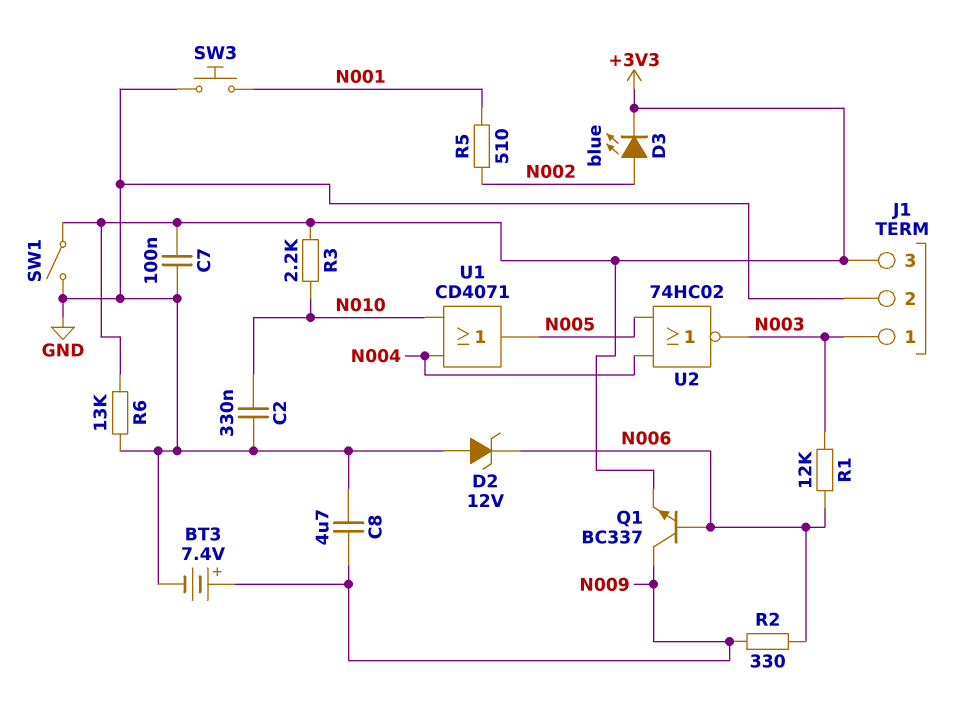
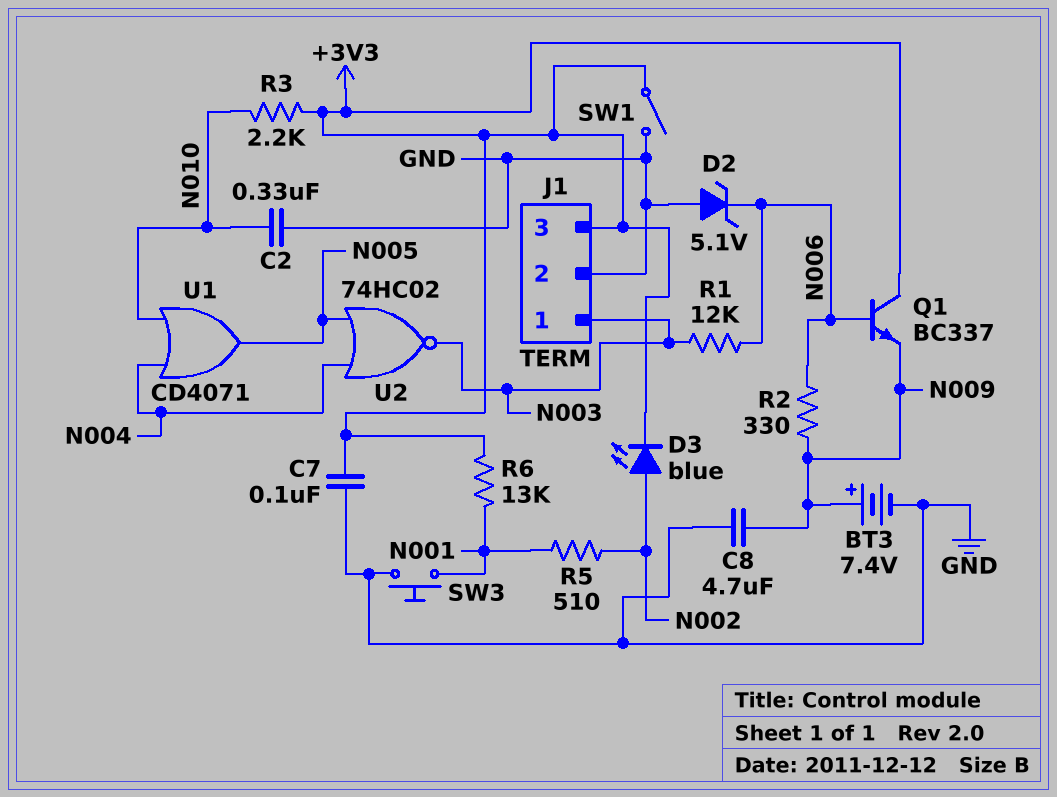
D2: zener 12V (A GND, K N006) -> zener 5.1V (A GND, K N006)
Q1: NPN BC337 (B N006, C N009, E +3V3) -> NPN BC337 (B N006, C +3V3, E N009)
R6: 13k (+3V3, GND) -> 13k (+3V3, N001)

